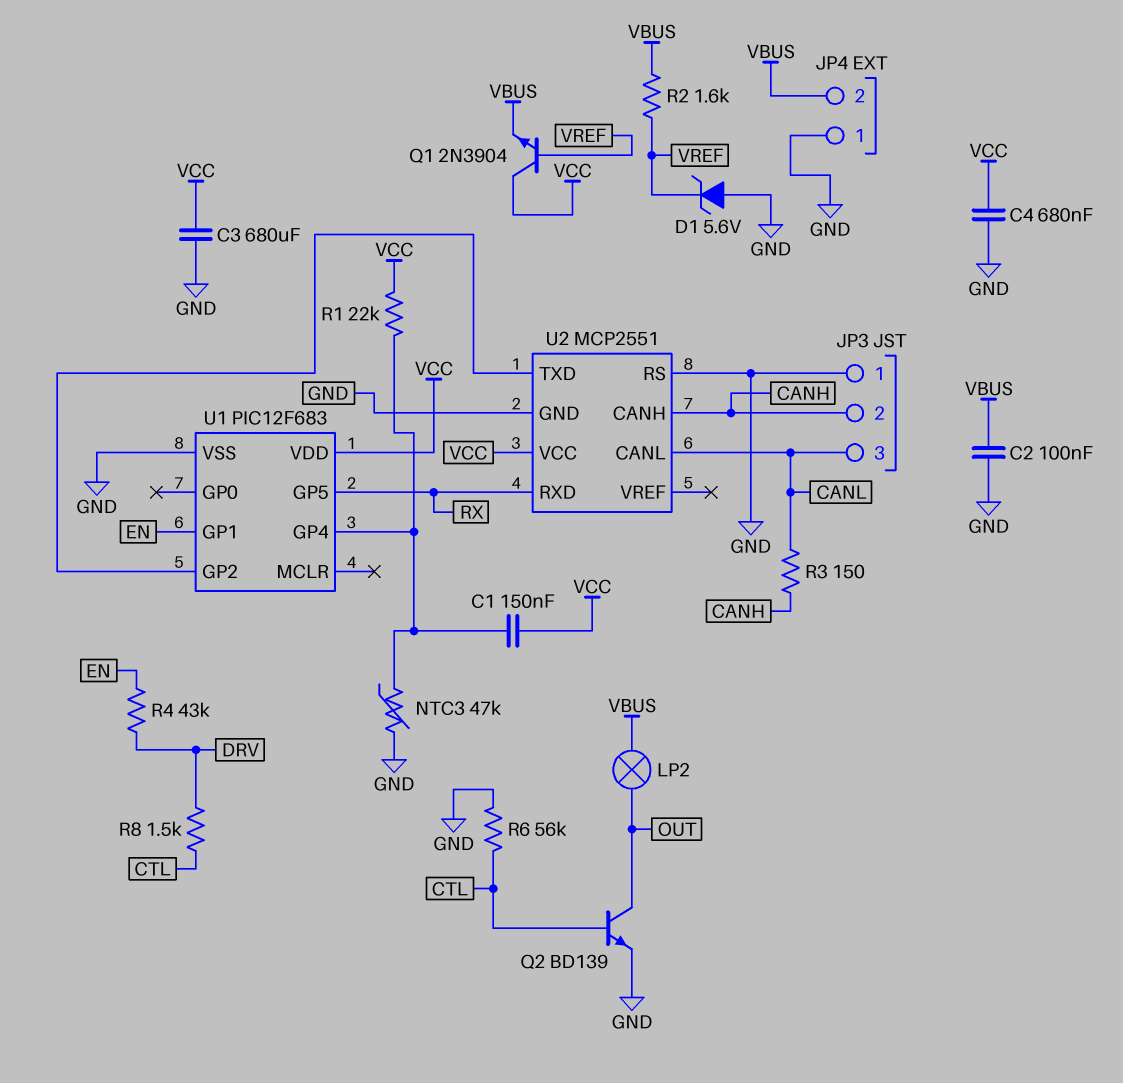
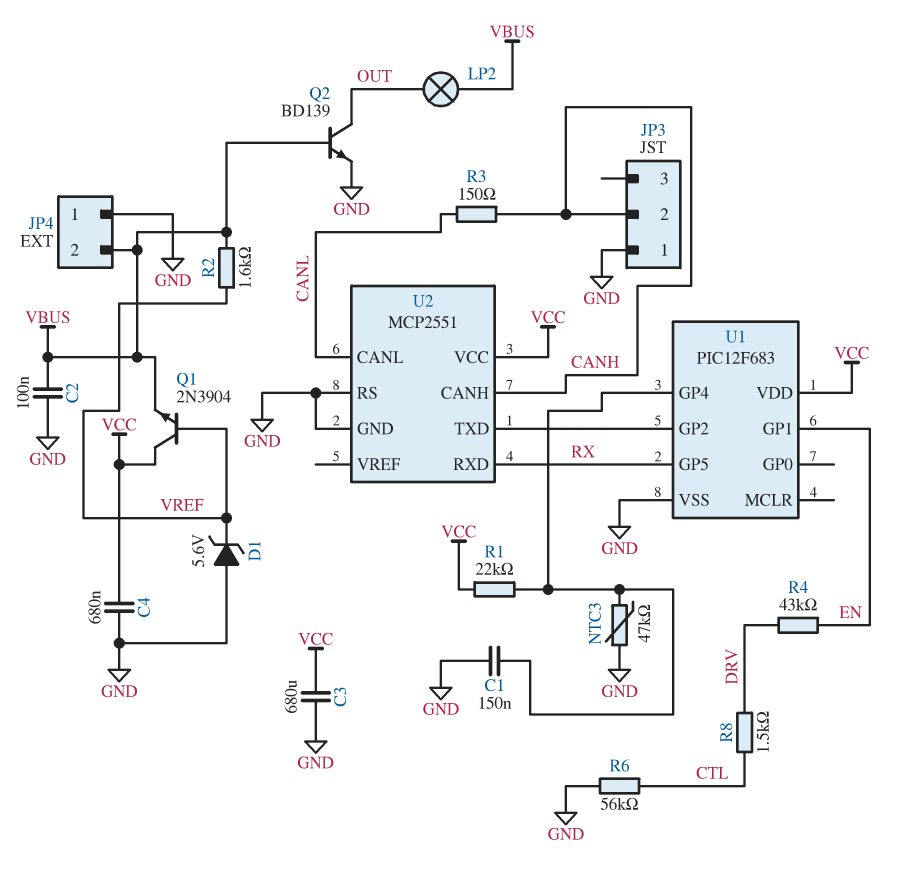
C1: 150nF (U1/GP4, VCC) -> 150nF (GND, U1/GP4)
JP3 pin 3: CANL -> none
Q2: NPN BD139 (B CTL, C OUT, E GND) -> NPN BD139 (B VBUS, C OUT, E GND)

